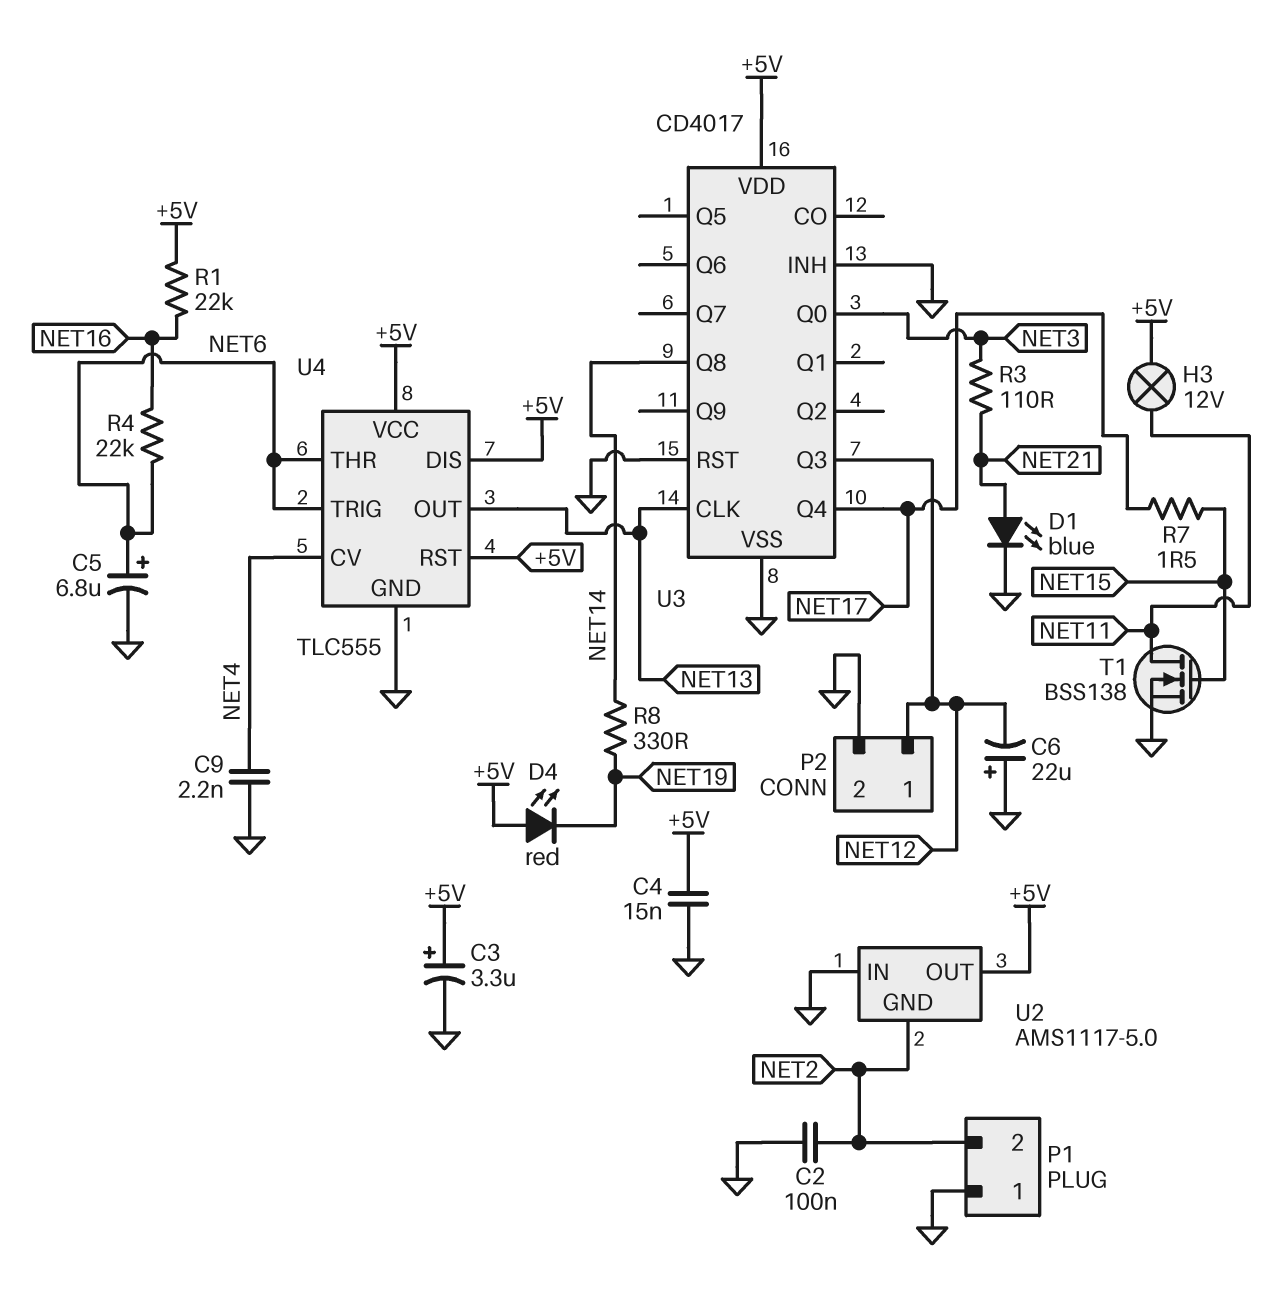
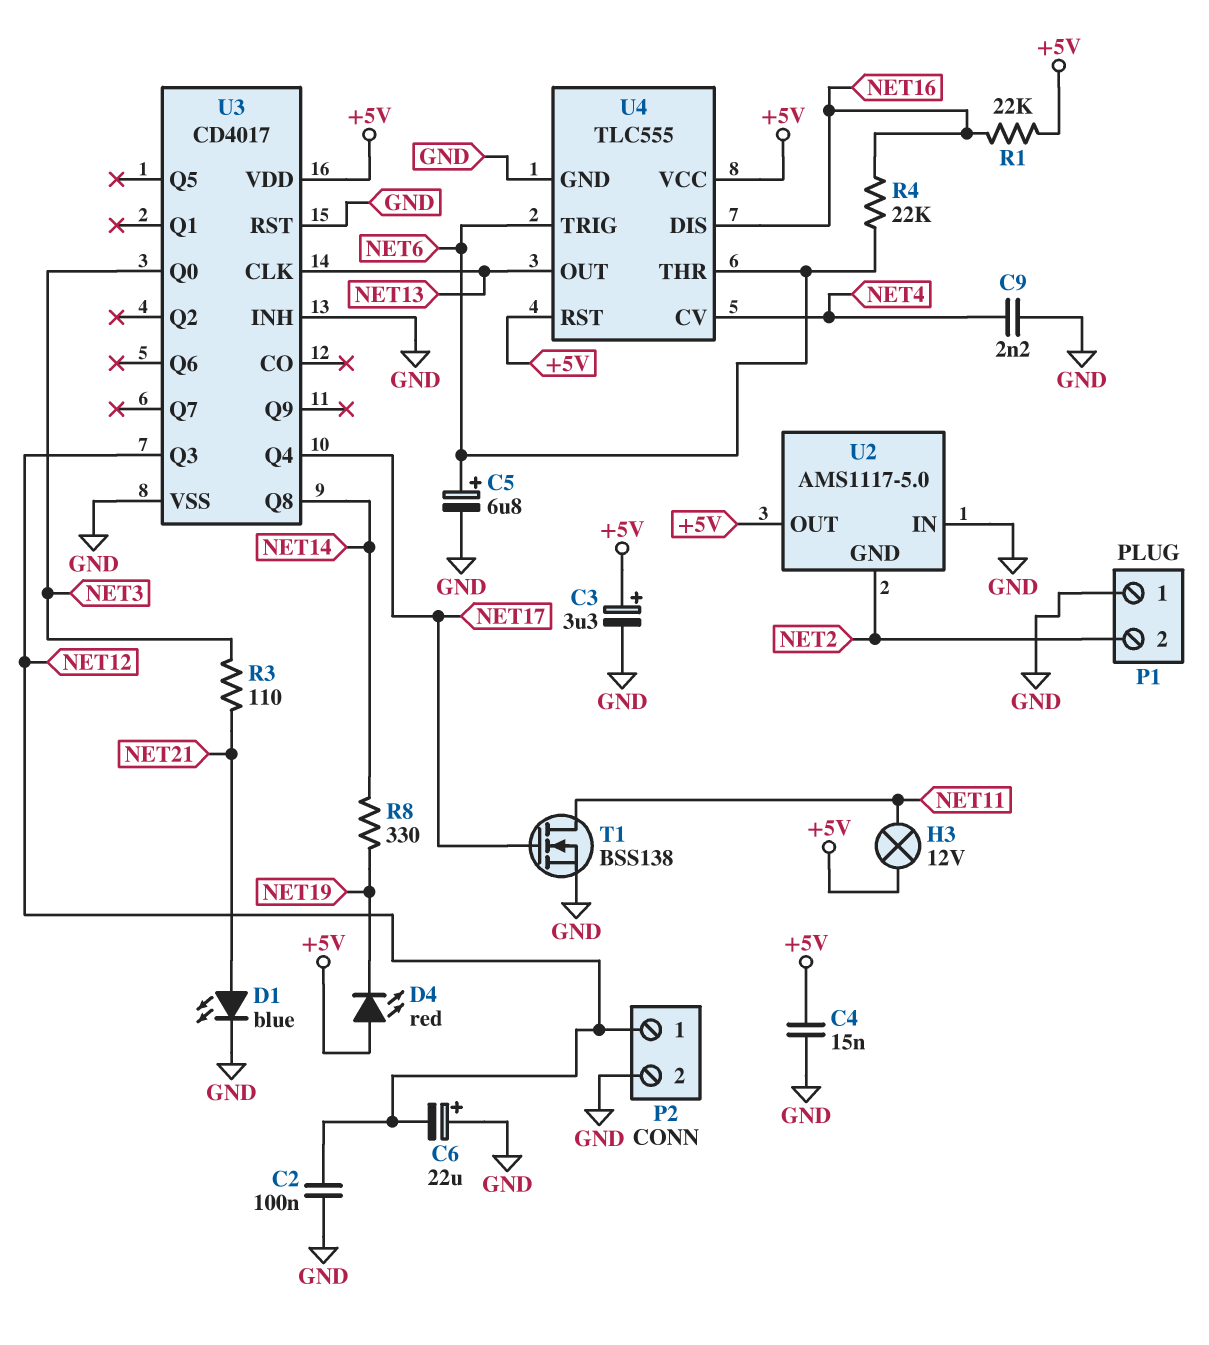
C2: 100nF (GND, NET2) -> 100nF (GND, NET12)
R7: 1.5 (NET15, NET17) -> none
T1: NMOS BSS138 (G NET15, D NET11, S GND) -> NMOS BSS138 (G NET17, D NET11, S GND)
U4 pin DIS: +5V -> NET16

